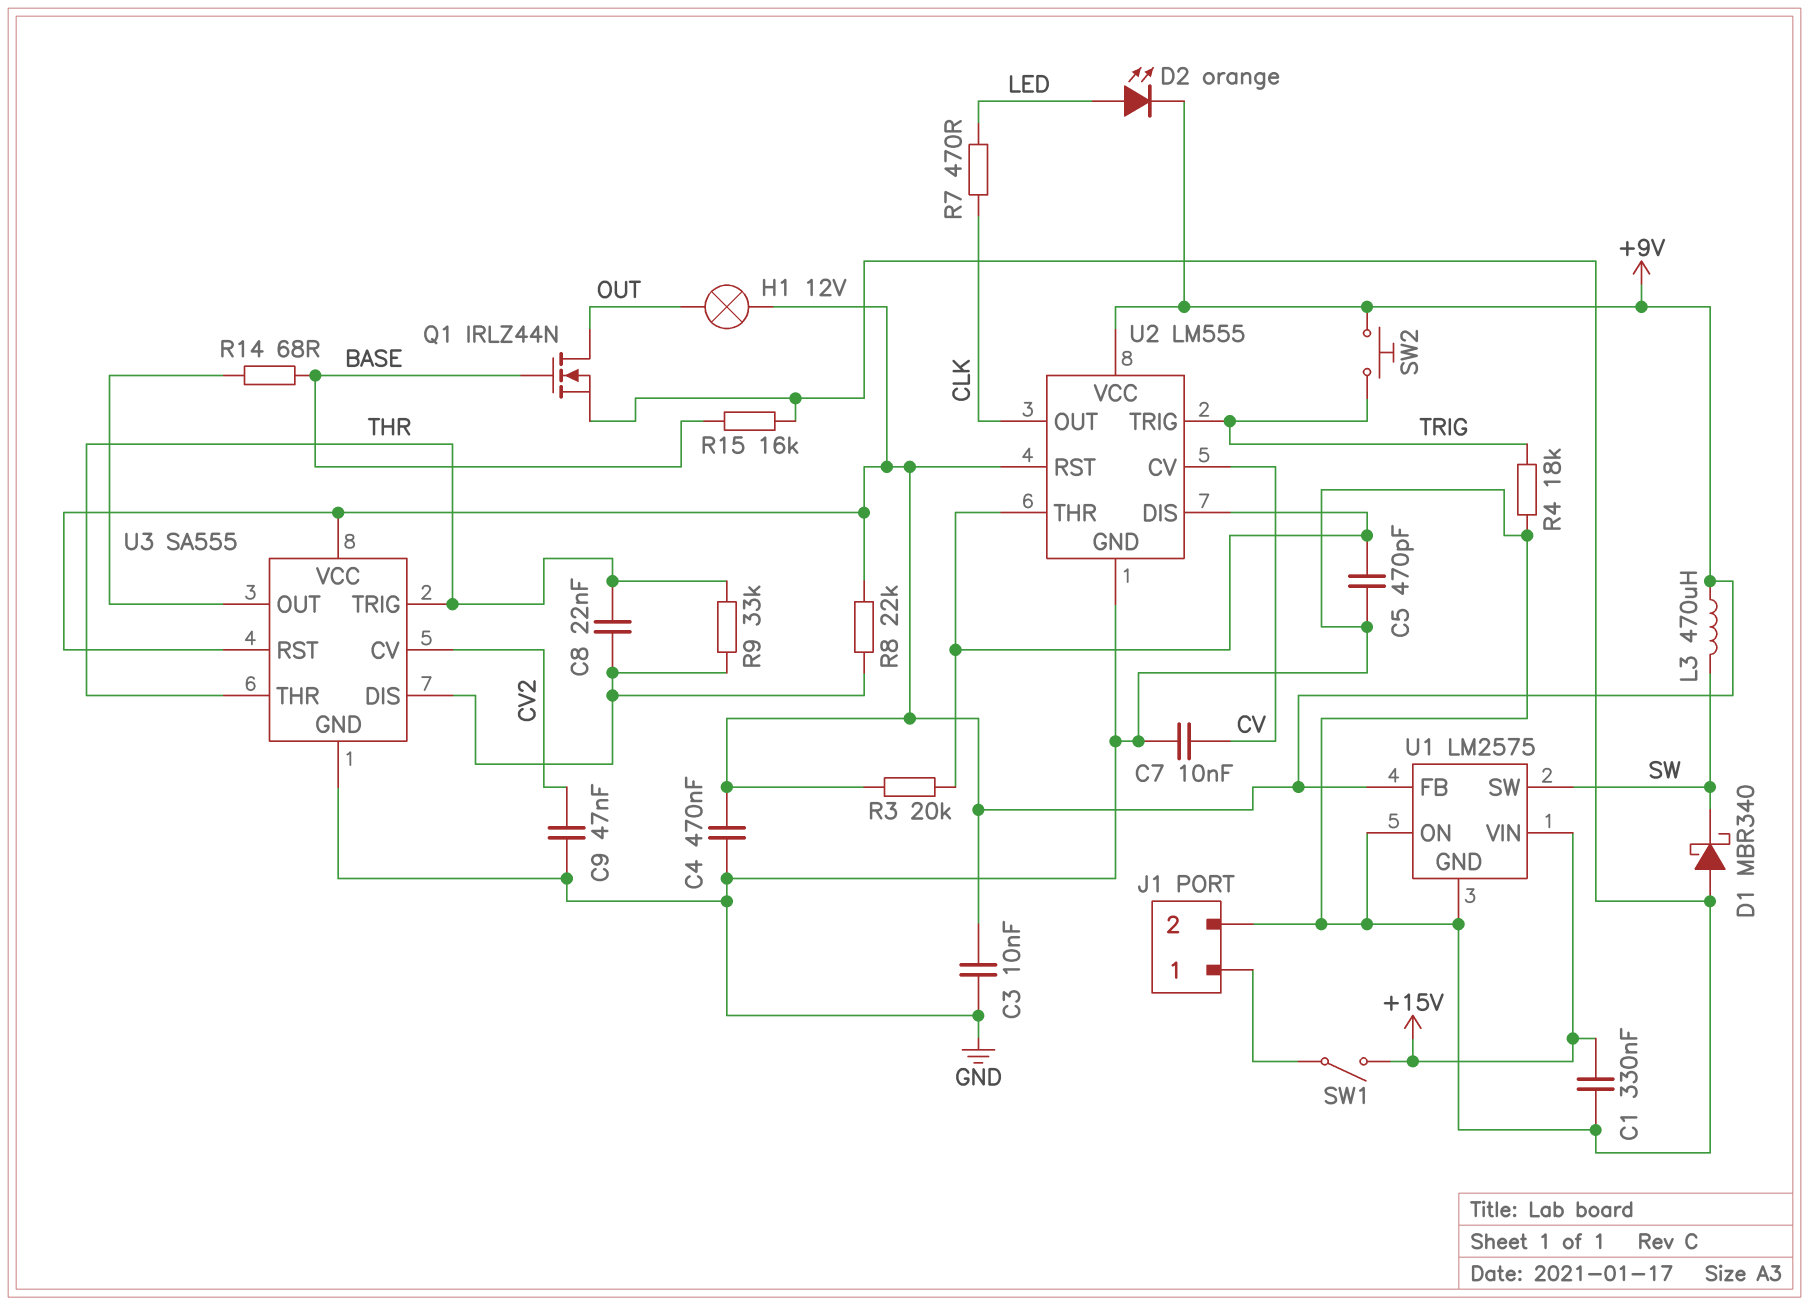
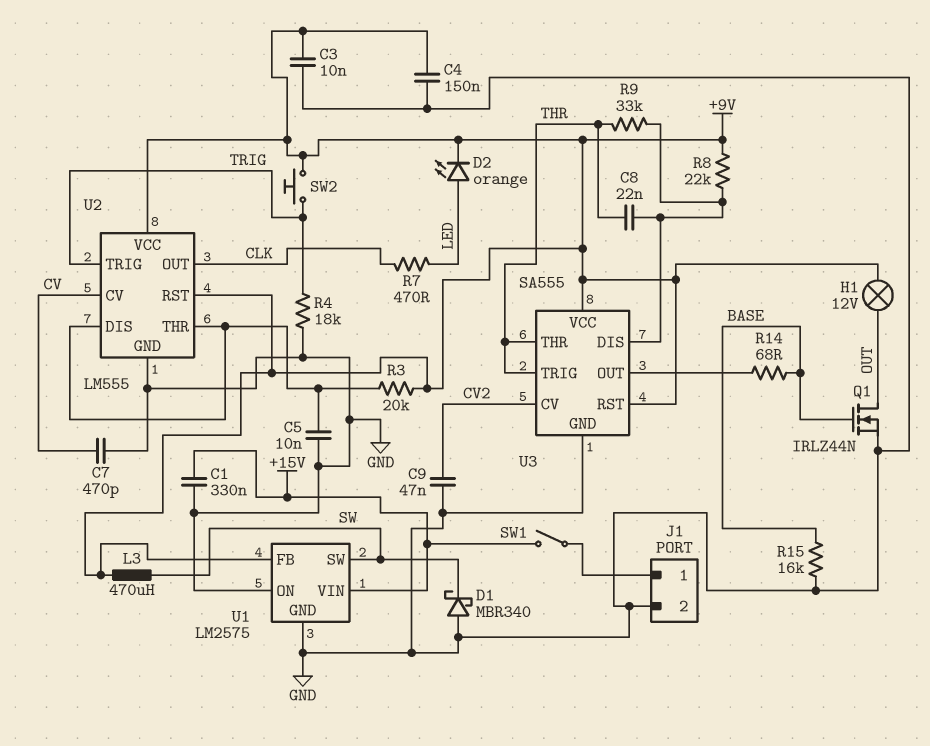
C4: 470nF (+9V, GND) -> 150nF (+9V, GND)
C5: 470pF (GND, U2/DIS) -> 10nF (GND, U2/DIS)
C7: 10nF (CV, GND) -> 470pF (CV, GND)

